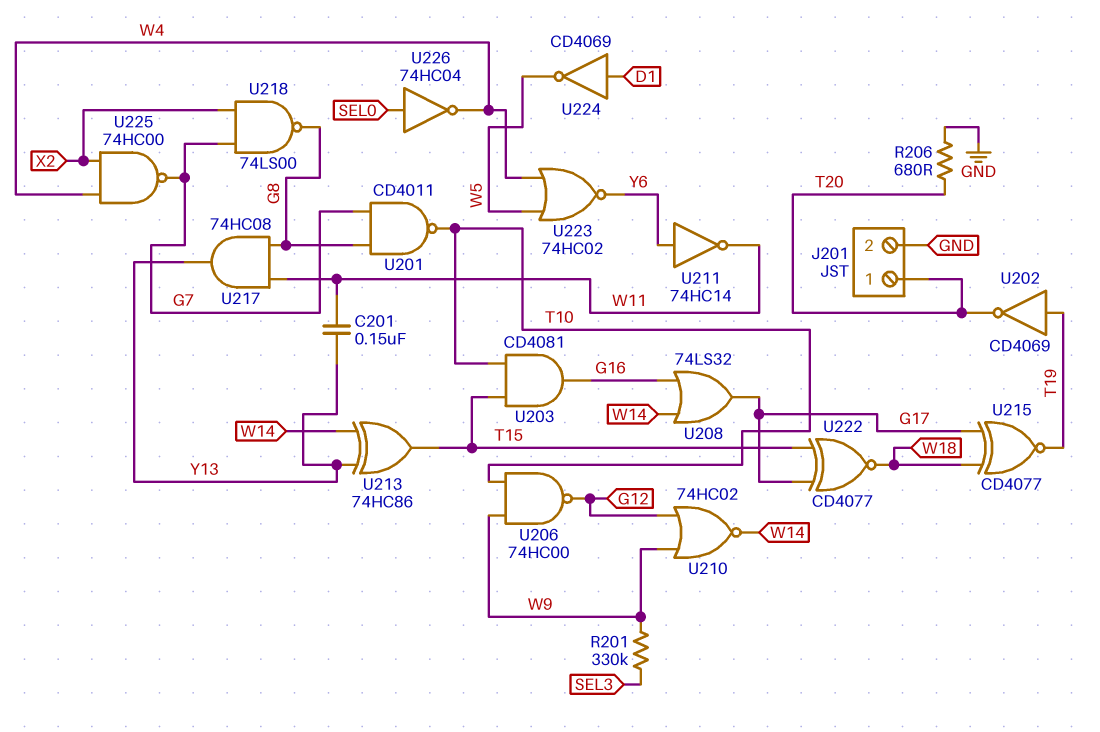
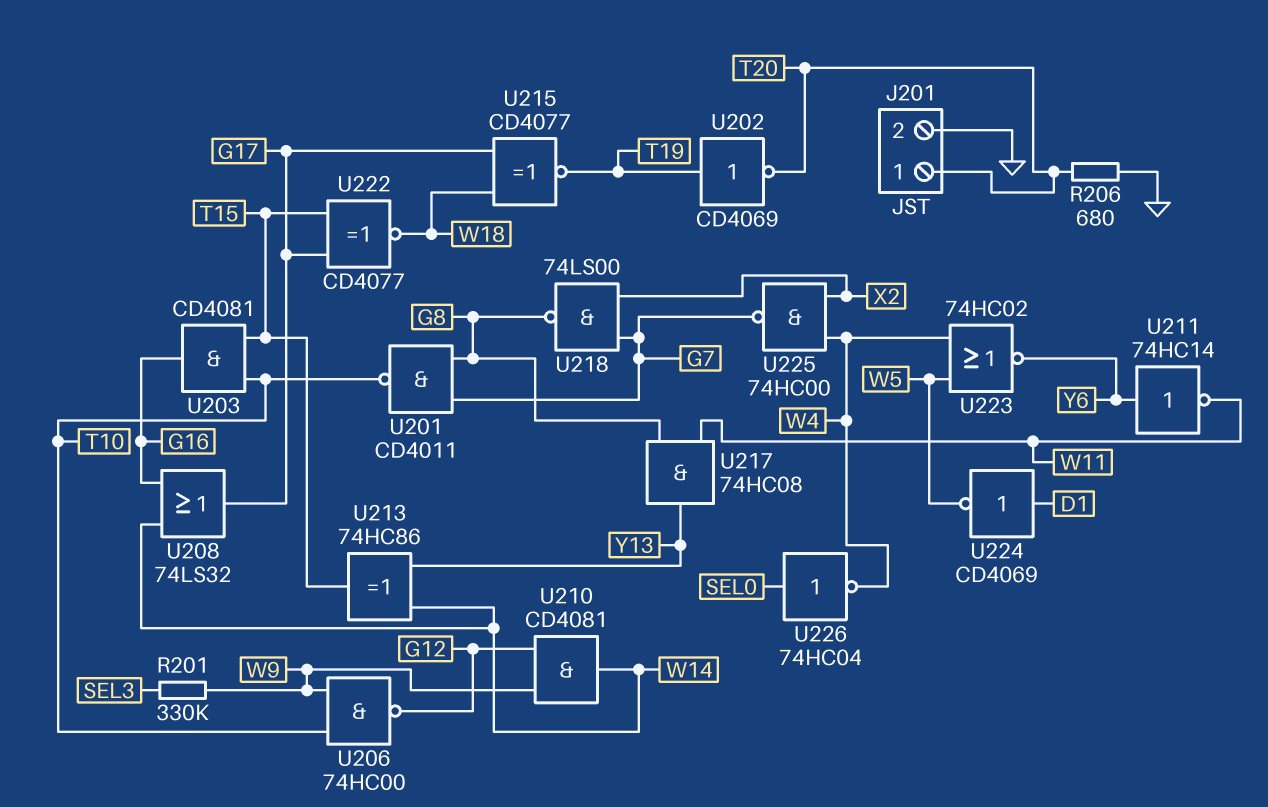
C201: 150nF (W11, Y13) -> none
U210: NOR 74HC02 (in G12, in W9, out W14) -> AND CD4081 (in G12, in W9, out W14)

